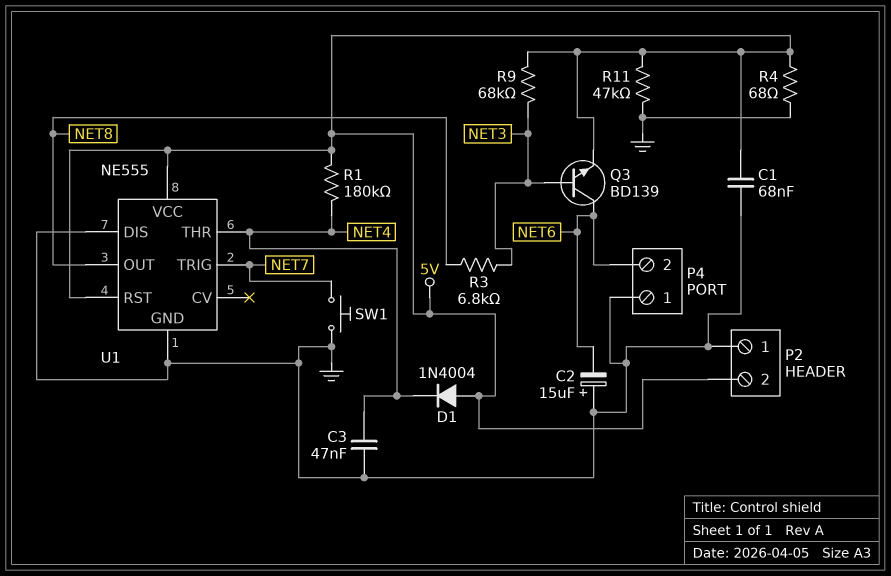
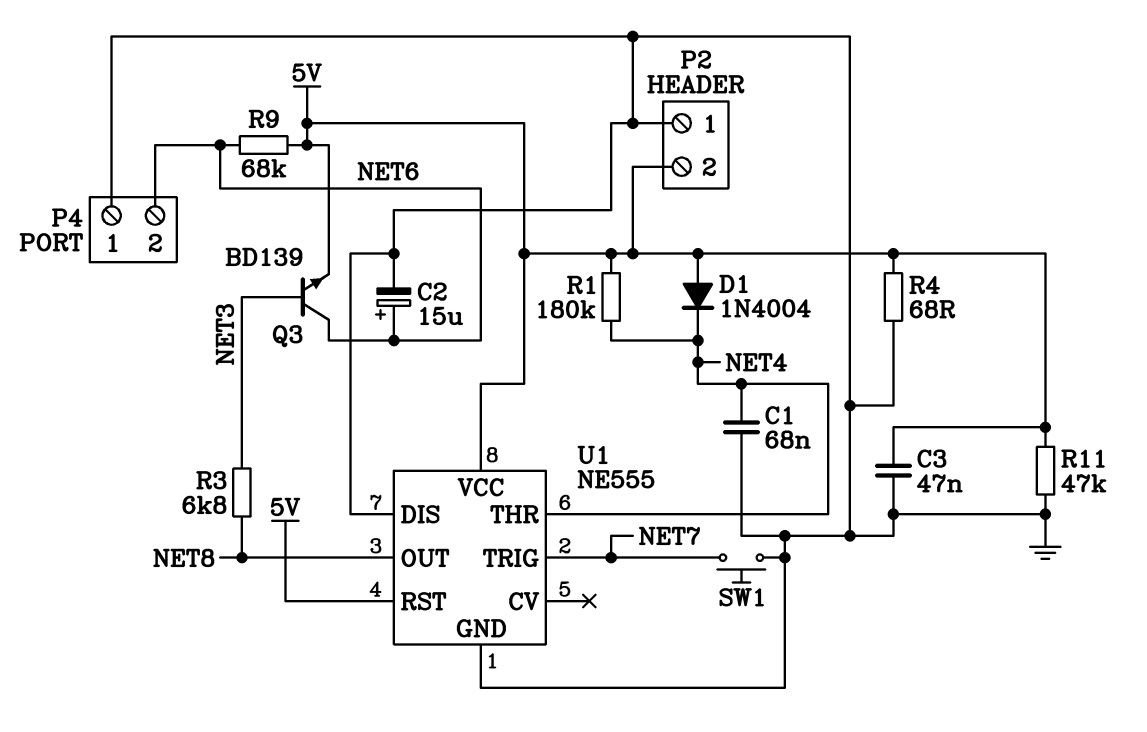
C1: 68nF (5V, GND) -> 68nF (GND, NET4)
C2: 15uF (plus GND, minus NET6) -> 15uF (plus NET6, minus GND)
C3: 47nF (GND, NET4) -> 47nF (5V, GND)
R9: 68k (5V, NET3) -> 68k (5V, NET6)

